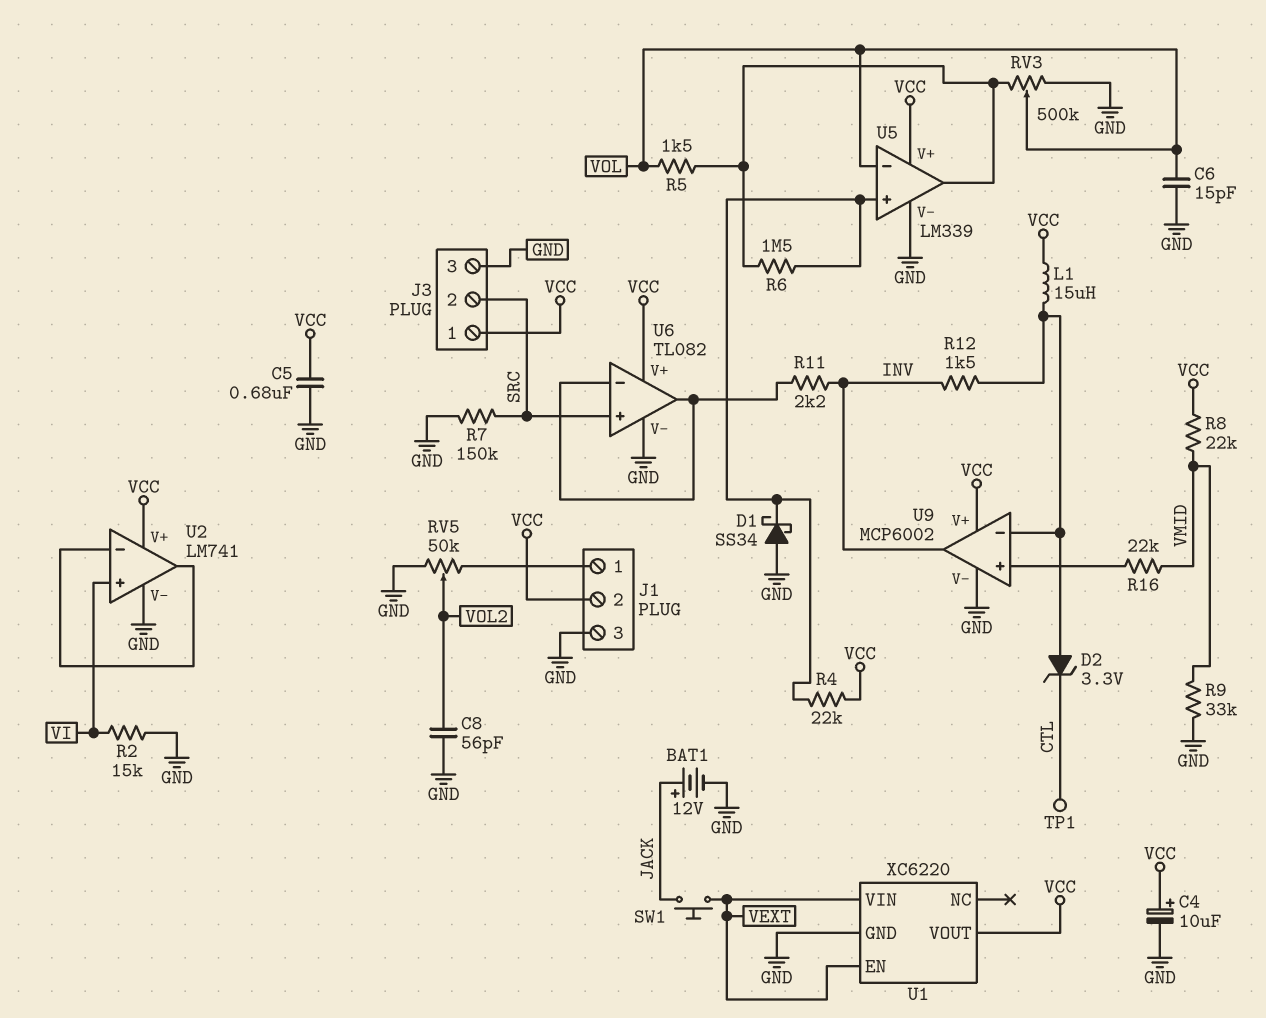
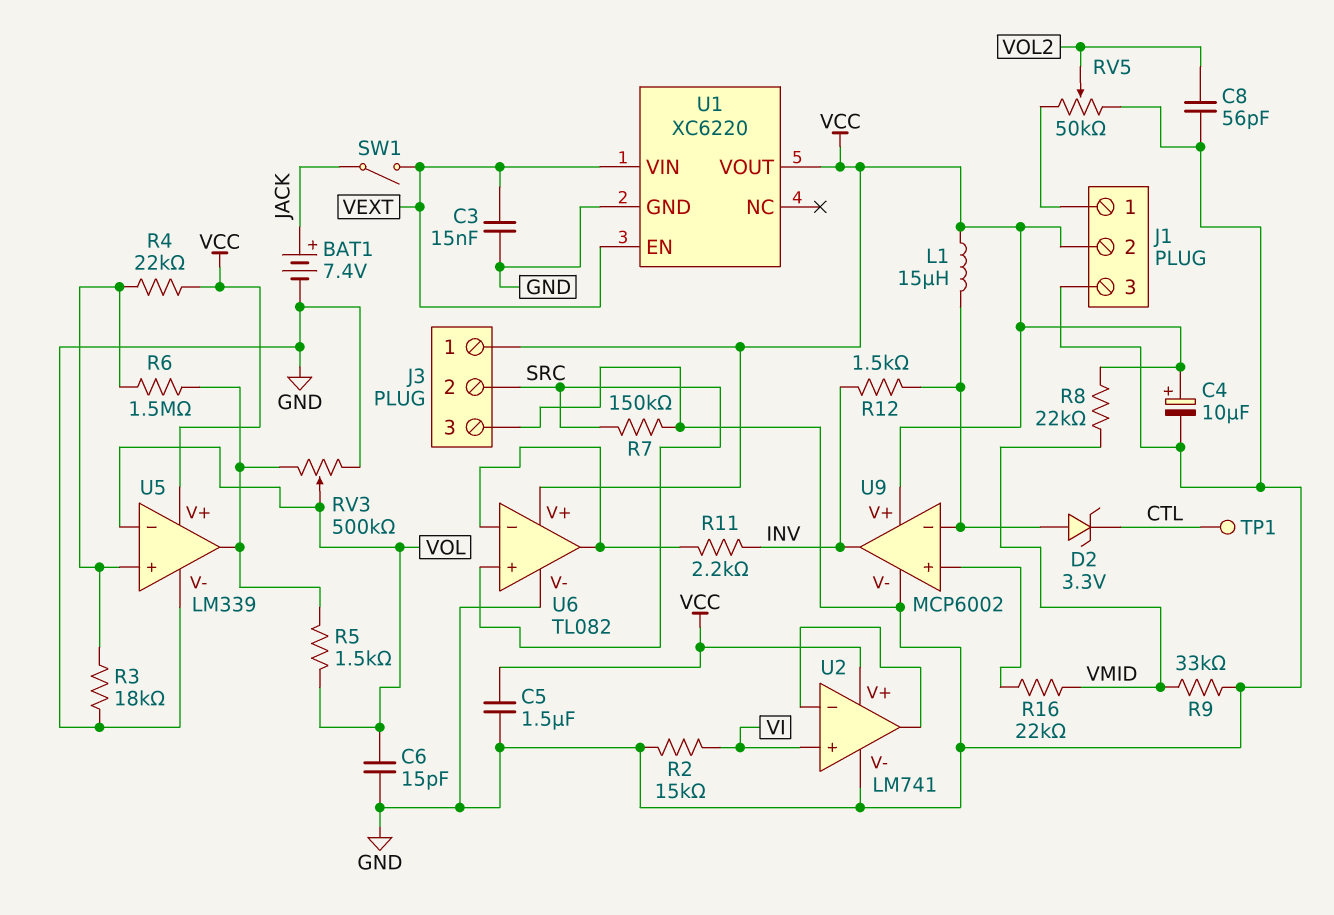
BAT1: 12V (plus JACK, minus GND) -> 7.4V (plus JACK, minus GND)
C3: none -> 15nF (GND, VEXT)
C5: 680nF (GND, VCC) -> 1.5uF (GND, VCC)
D1: schottky SS34 (A GND, K U5/in+) -> none
R3: none -> 18k (GND, U5/in+)
SW1: button (JACK, VEXT) -> switch (JACK, VEXT)

